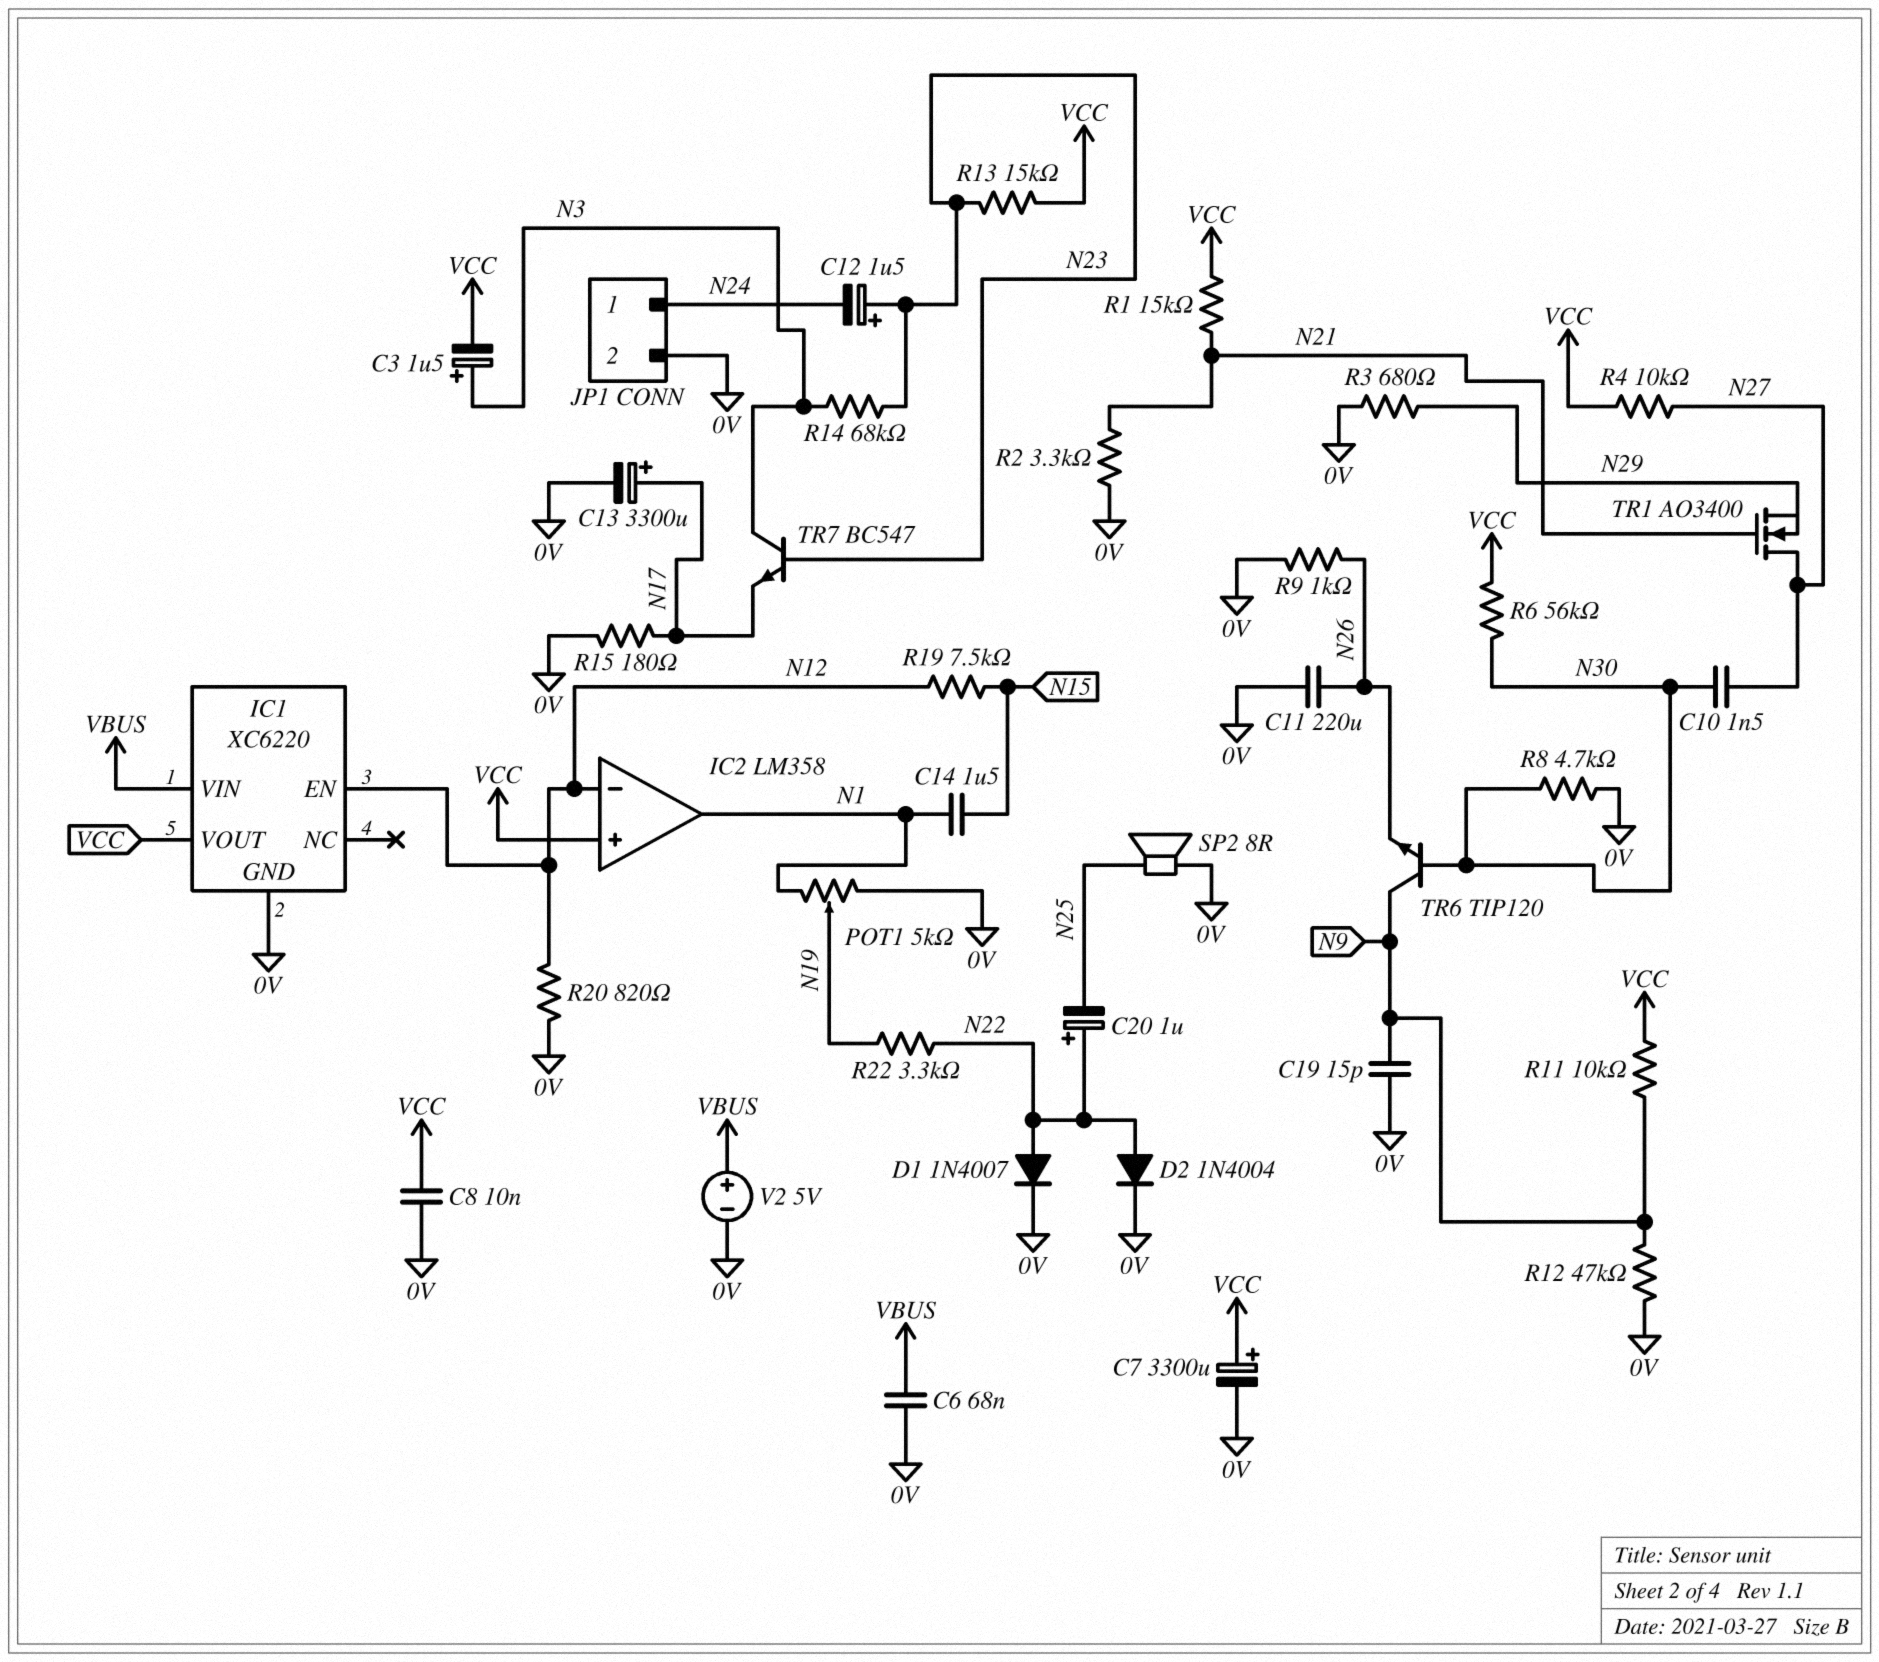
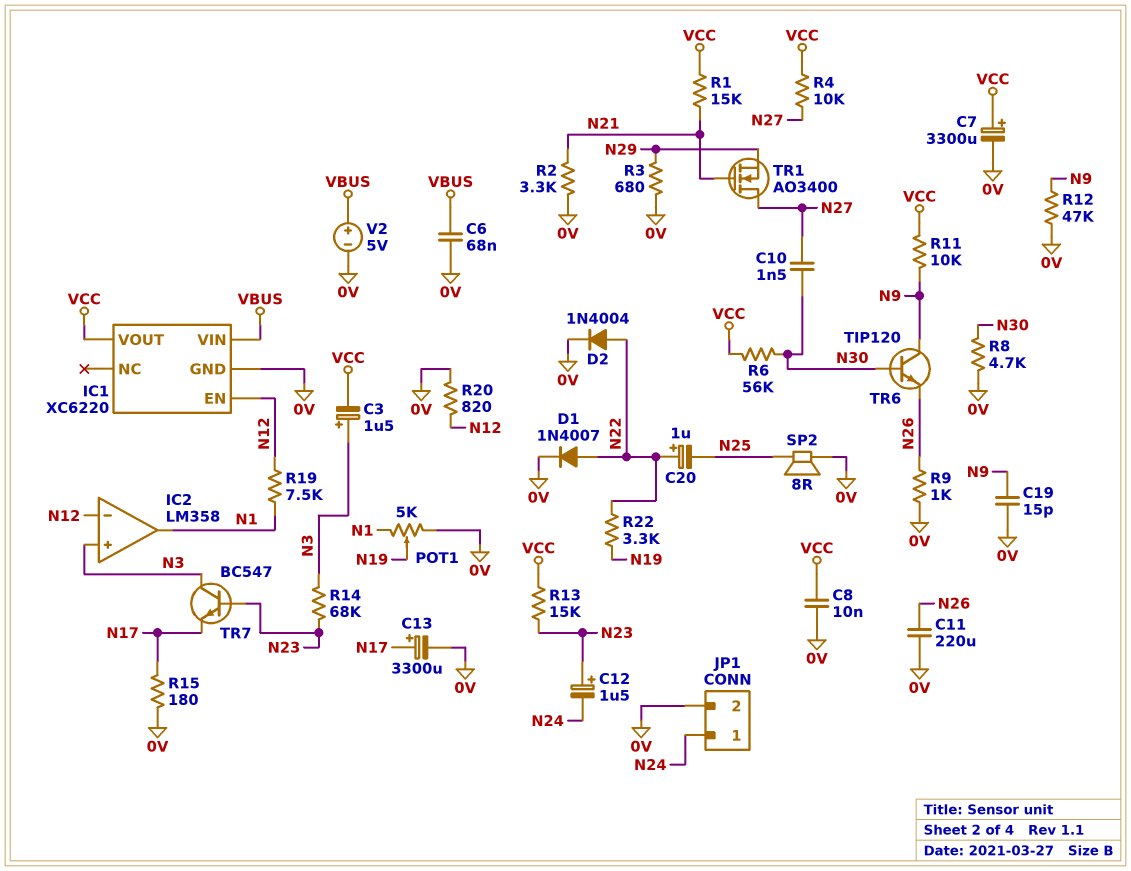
C14: 1.5uF (N1, N15) -> none
IC2 pin in+: VCC -> N3
R19: 7.5k (N12, N15) -> 7.5k (N1, N12)

